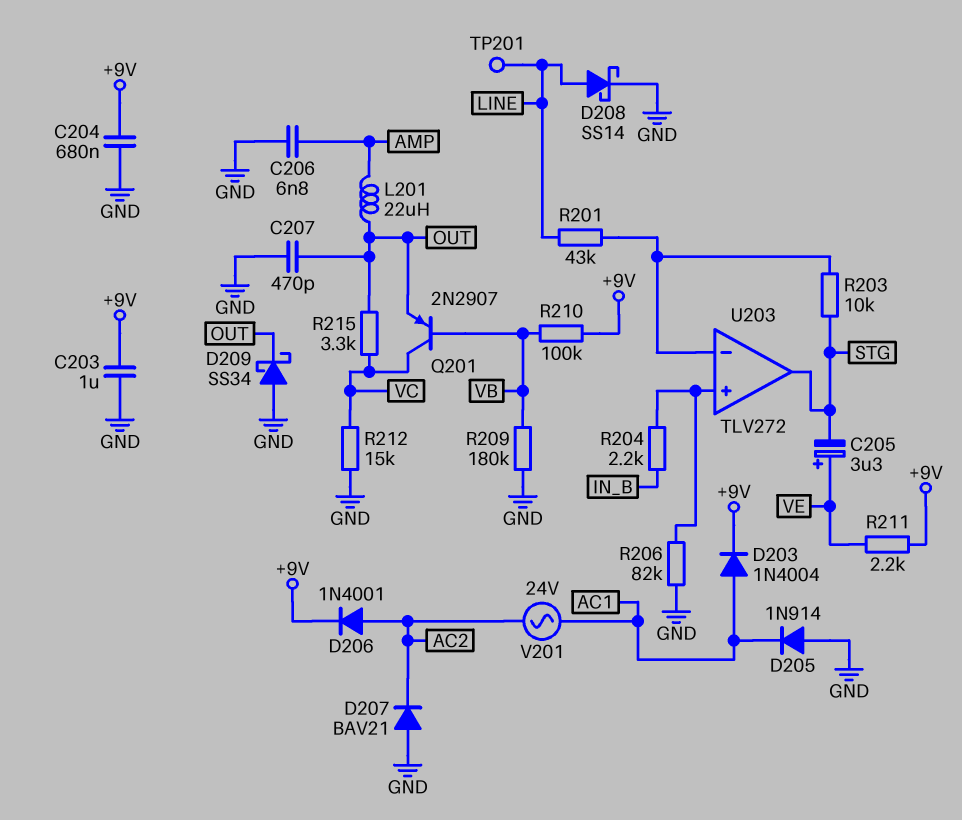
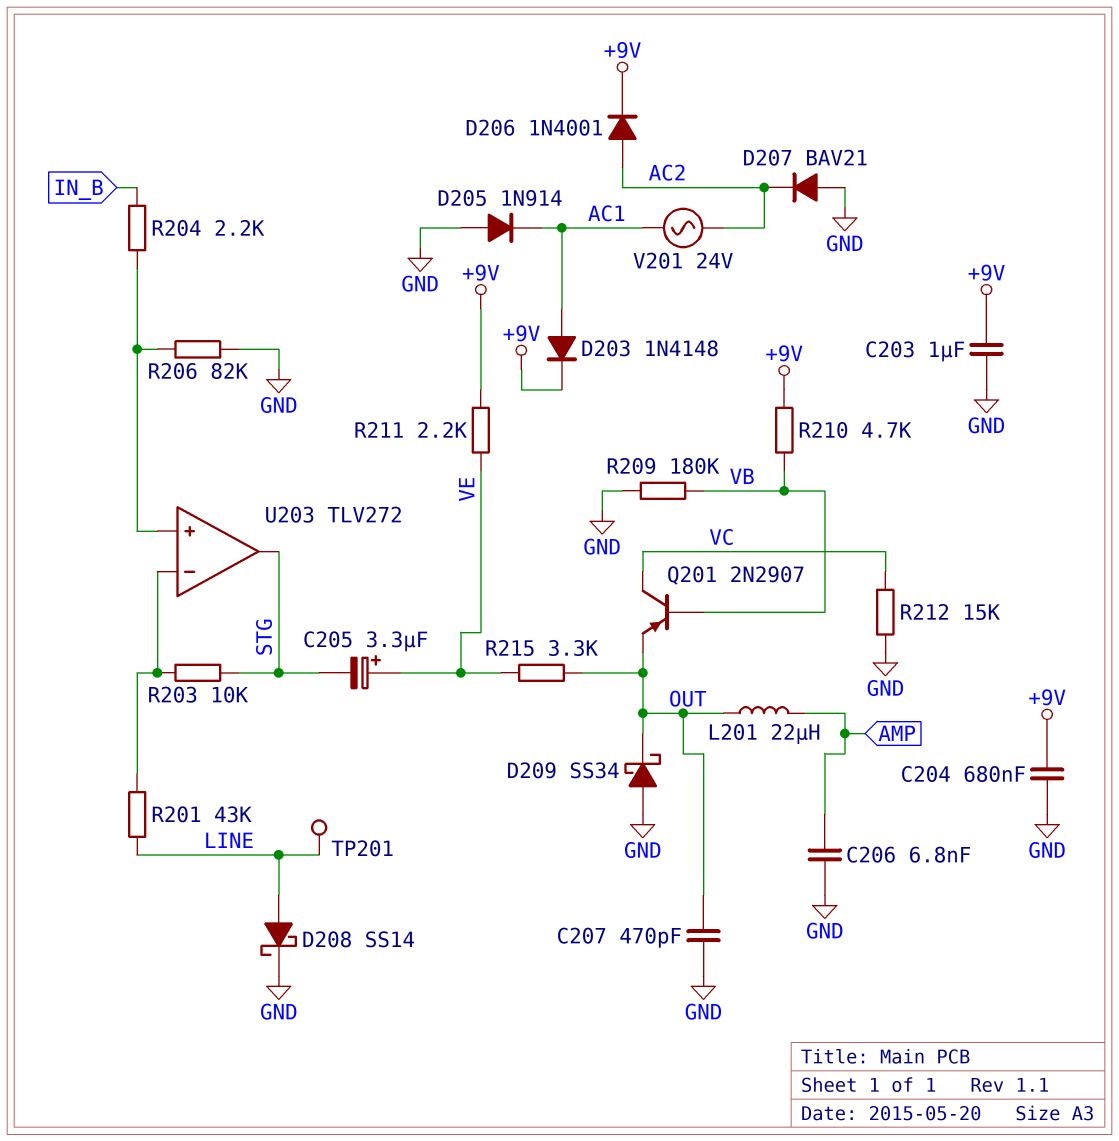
D203: diode 1N4004 (A AC1, K +9V) -> diode 1N4148 (A AC1, K +9V)
R210: 100k (+9V, VB) -> 4.7k (+9V, VB)
R215: 3.3k (OUT, VC) -> 3.3k (OUT, VE)

